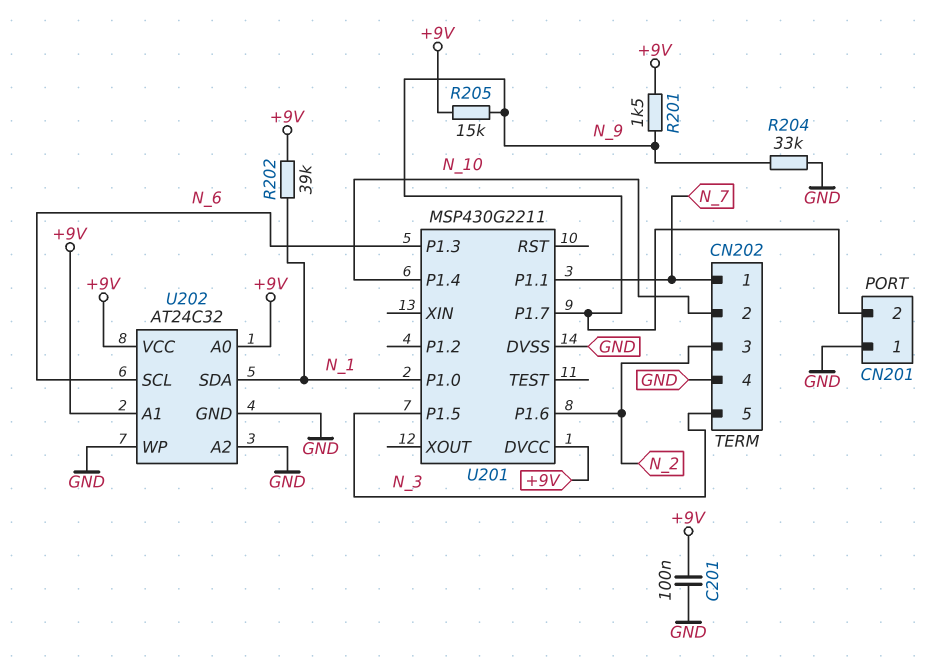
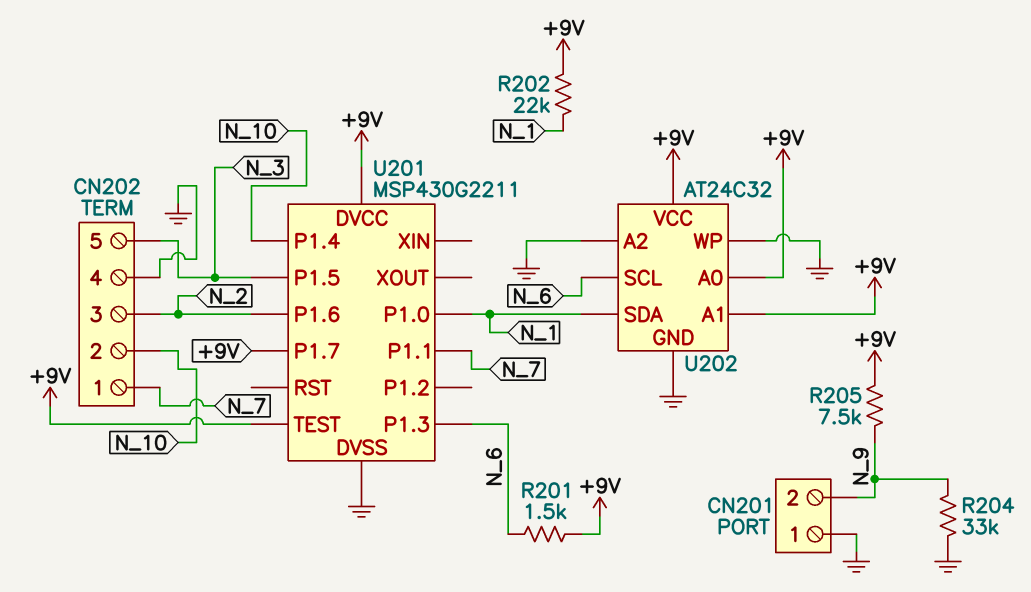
C201: 100nF (+9V, GND) -> none
R201: 1.5k (+9V, N_9) -> 1.5k (+9V, N_6)
R202: 39k (+9V, N_1) -> 22k (+9V, N_1)
R205: 15k (+9V, N_9) -> 7.5k (+9V, N_9)
U201 pin P1.7: N_9 -> +9V
U201 pin TEST: none -> +9V

